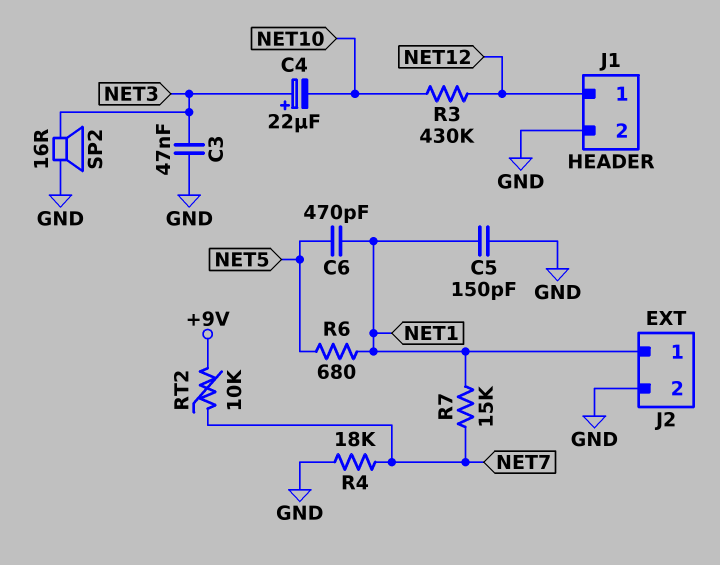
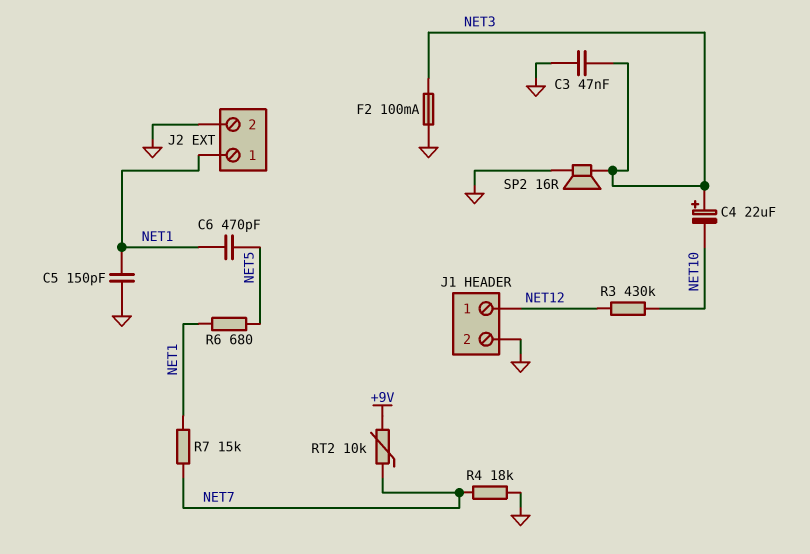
F2: none -> 100mA (GND, NET3)

